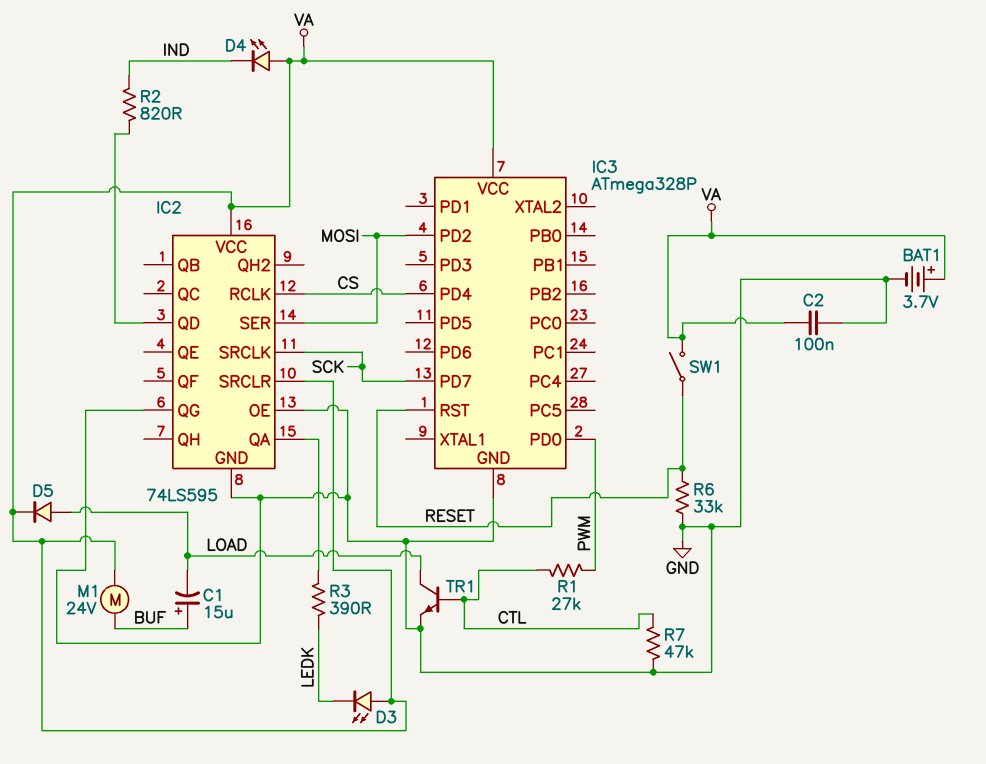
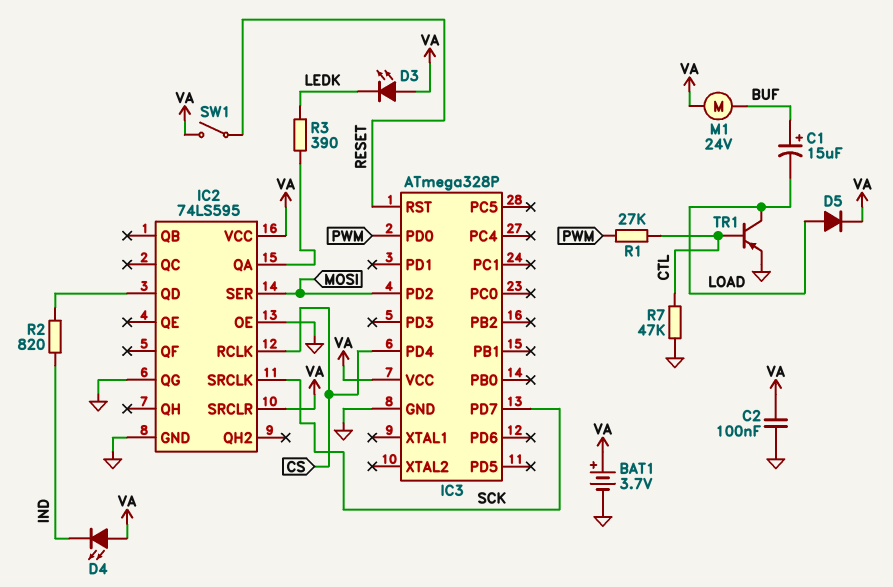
R6: 33k (GND, RESET) -> none
TR1: NPN (B CTL, C LOAD, E GND) -> PNP (B CTL, C LOAD, E GND)

